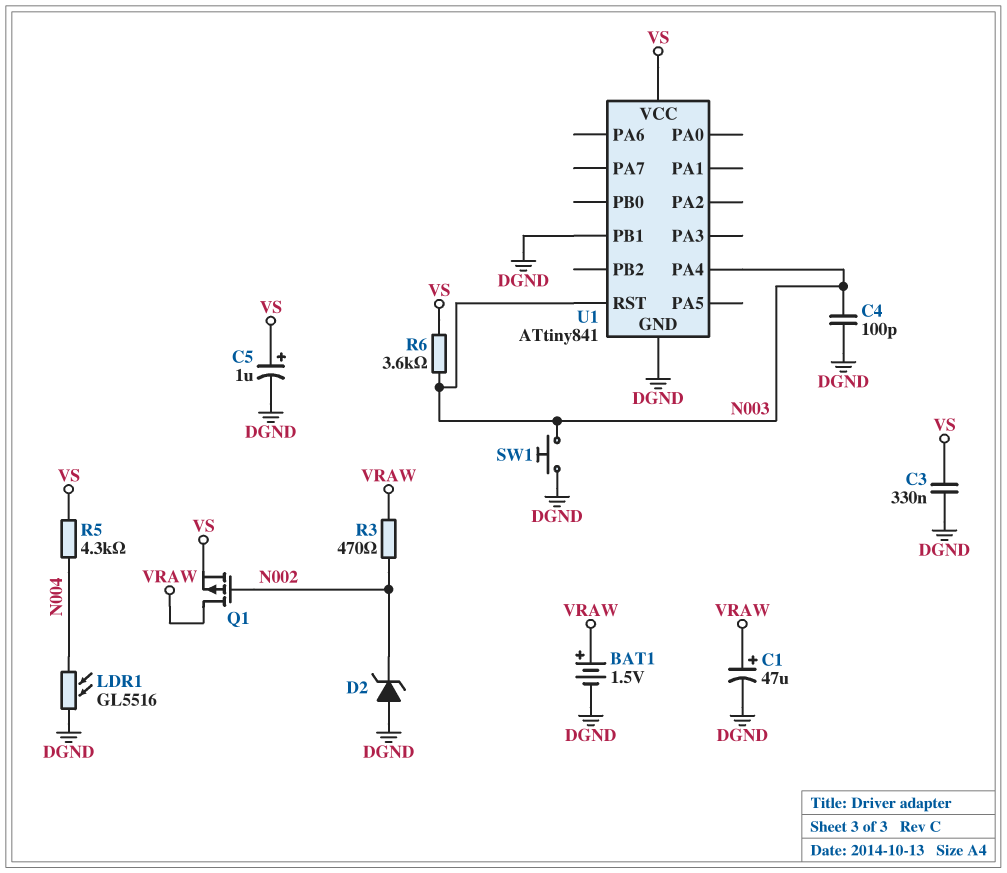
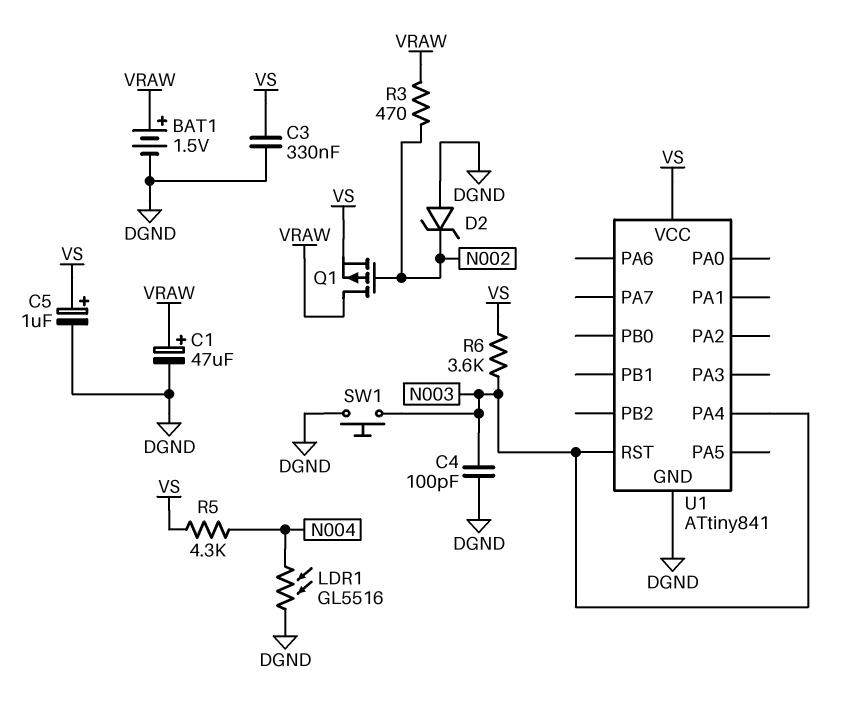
U1 pin PB1: DGND -> none

